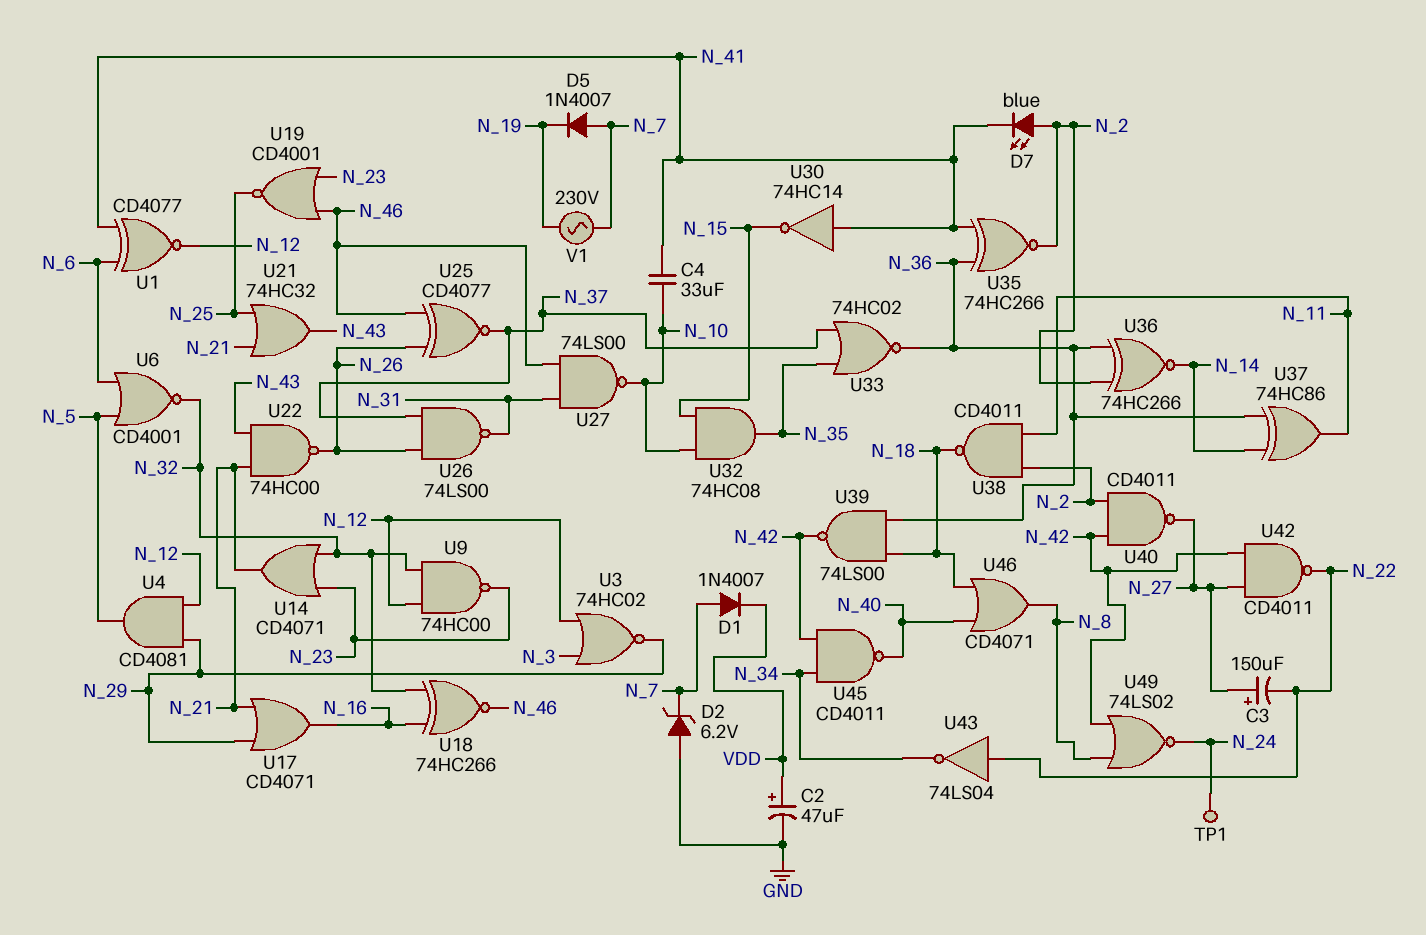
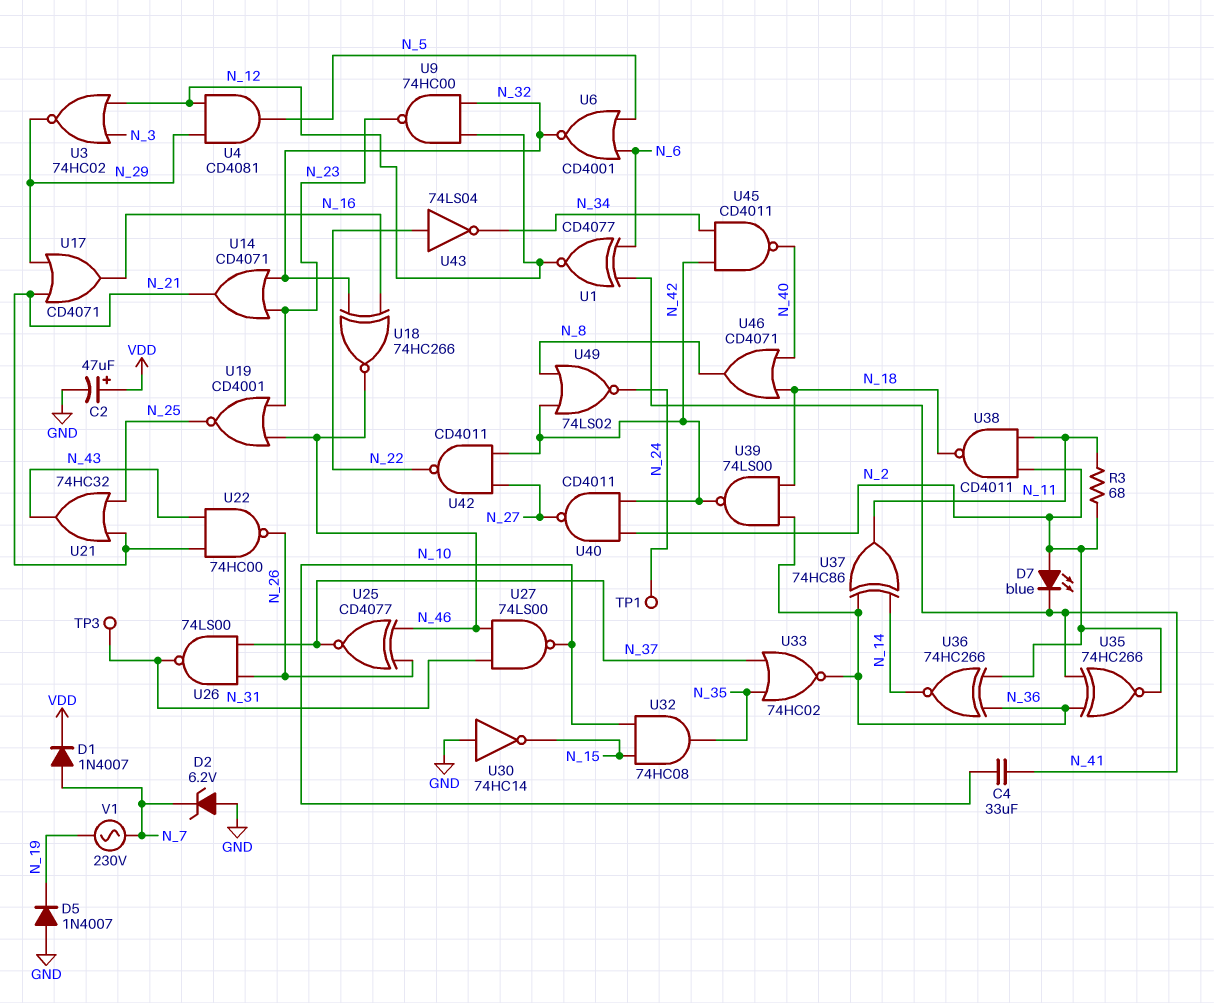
C3: 150uF (plus N_27, minus N_22) -> none
D5: diode 1N4007 (A N_7, K N_19) -> diode 1N4007 (A GND, K N_19)
R3: none -> 68 (N_2, N_11)
TP3: none -> test point (N_31)
U30: NOT 74HC14 (in N_41, out N_15) -> NOT 74HC14 (in GND, out N_15)

